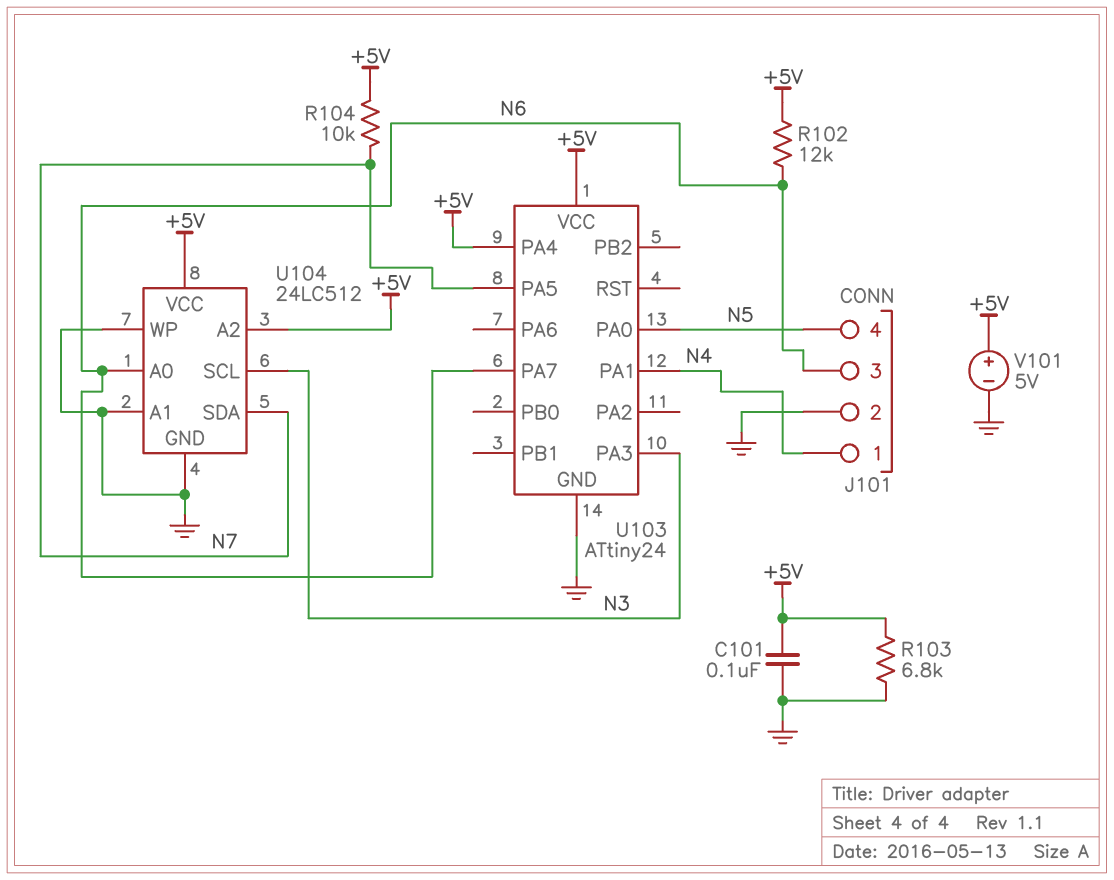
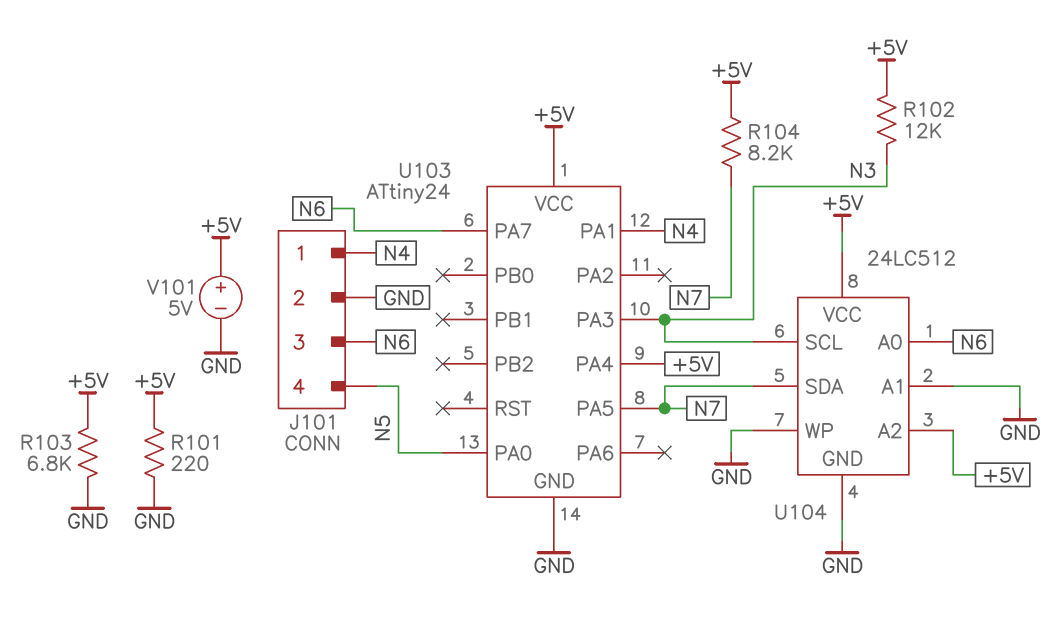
C101: 100nF (+5V, GND) -> none
R101: none -> 220 (+5V, GND)
R102: 12k (+5V, N6) -> 12k (+5V, N3)
R104: 10k (+5V, N7) -> 8.2k (+5V, N7)

